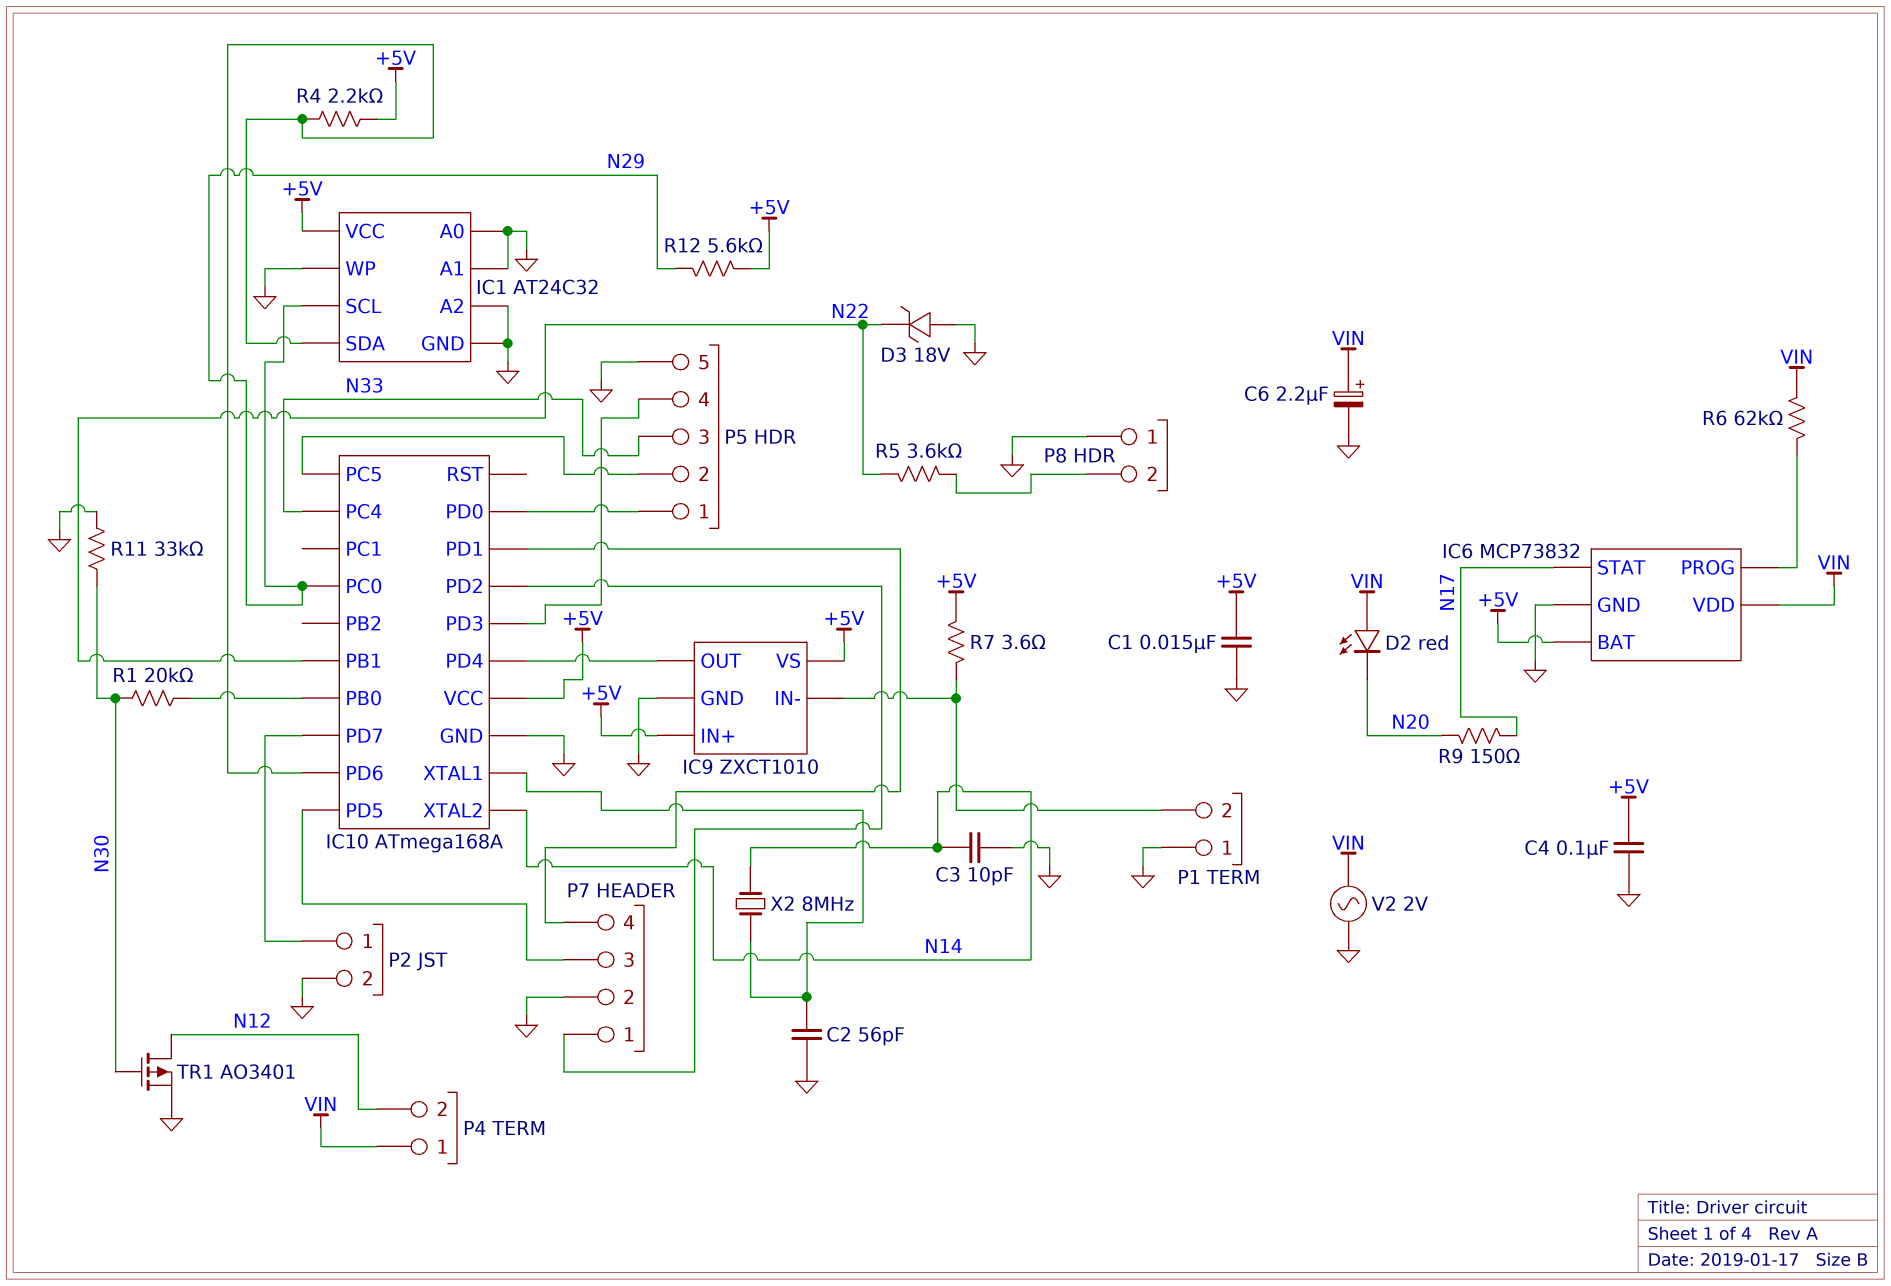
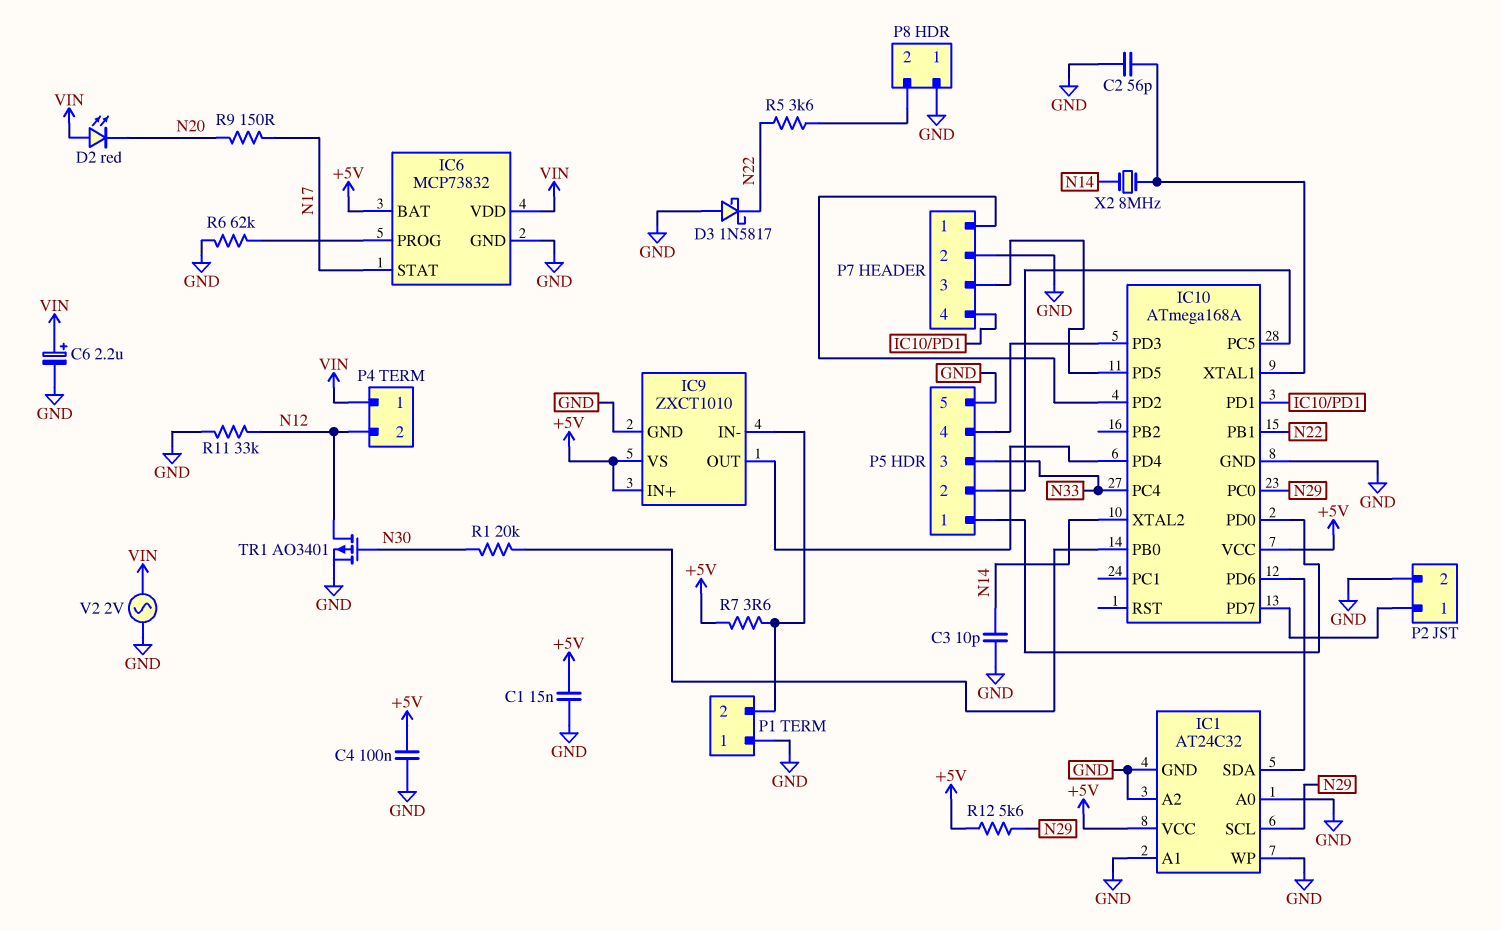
D3: zener 18V (A GND, K N22) -> schottky 1N5817 (A GND, K N22)
R4: 2.2k (+5V, IC1/SDA) -> none
R6: 62k (IC6/PROG, VIN) -> 62k (GND, IC6/PROG)
R11: 33k (GND, N30) -> 33k (GND, N12)

